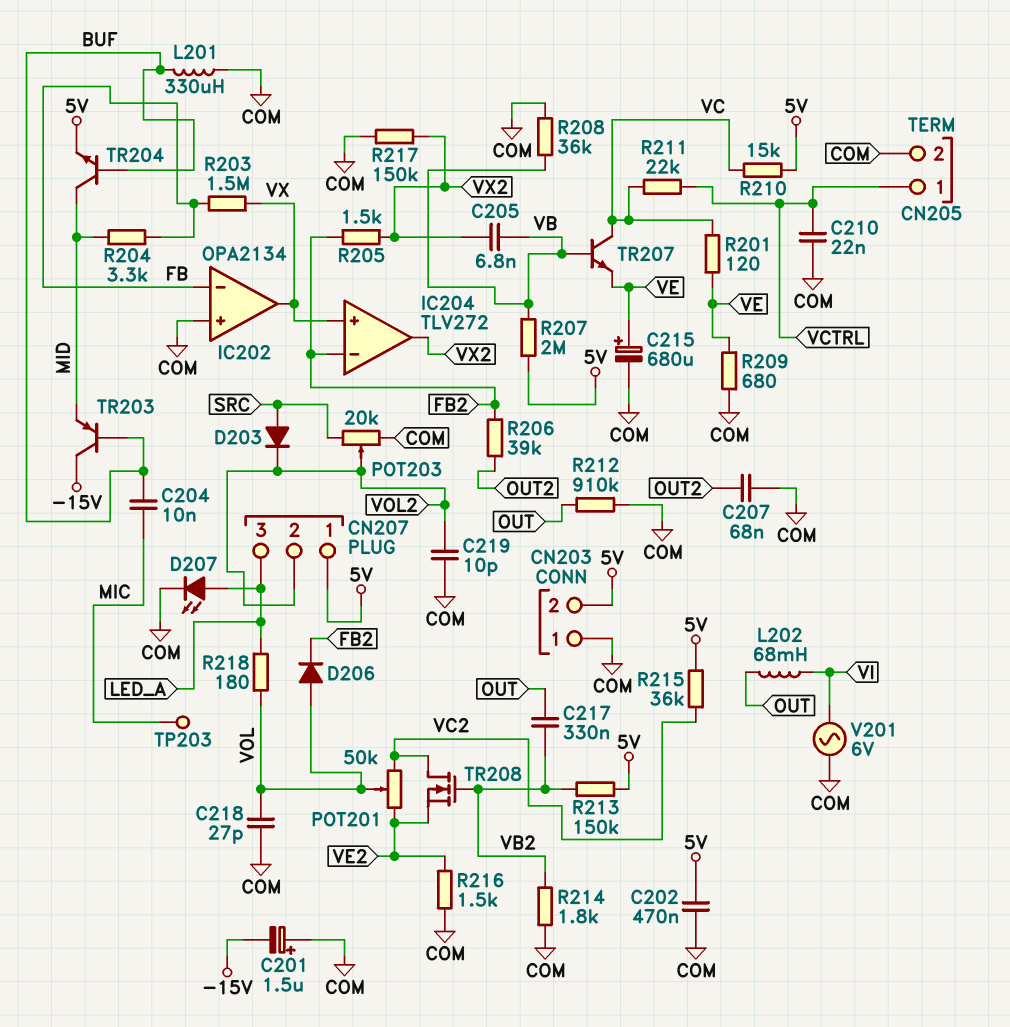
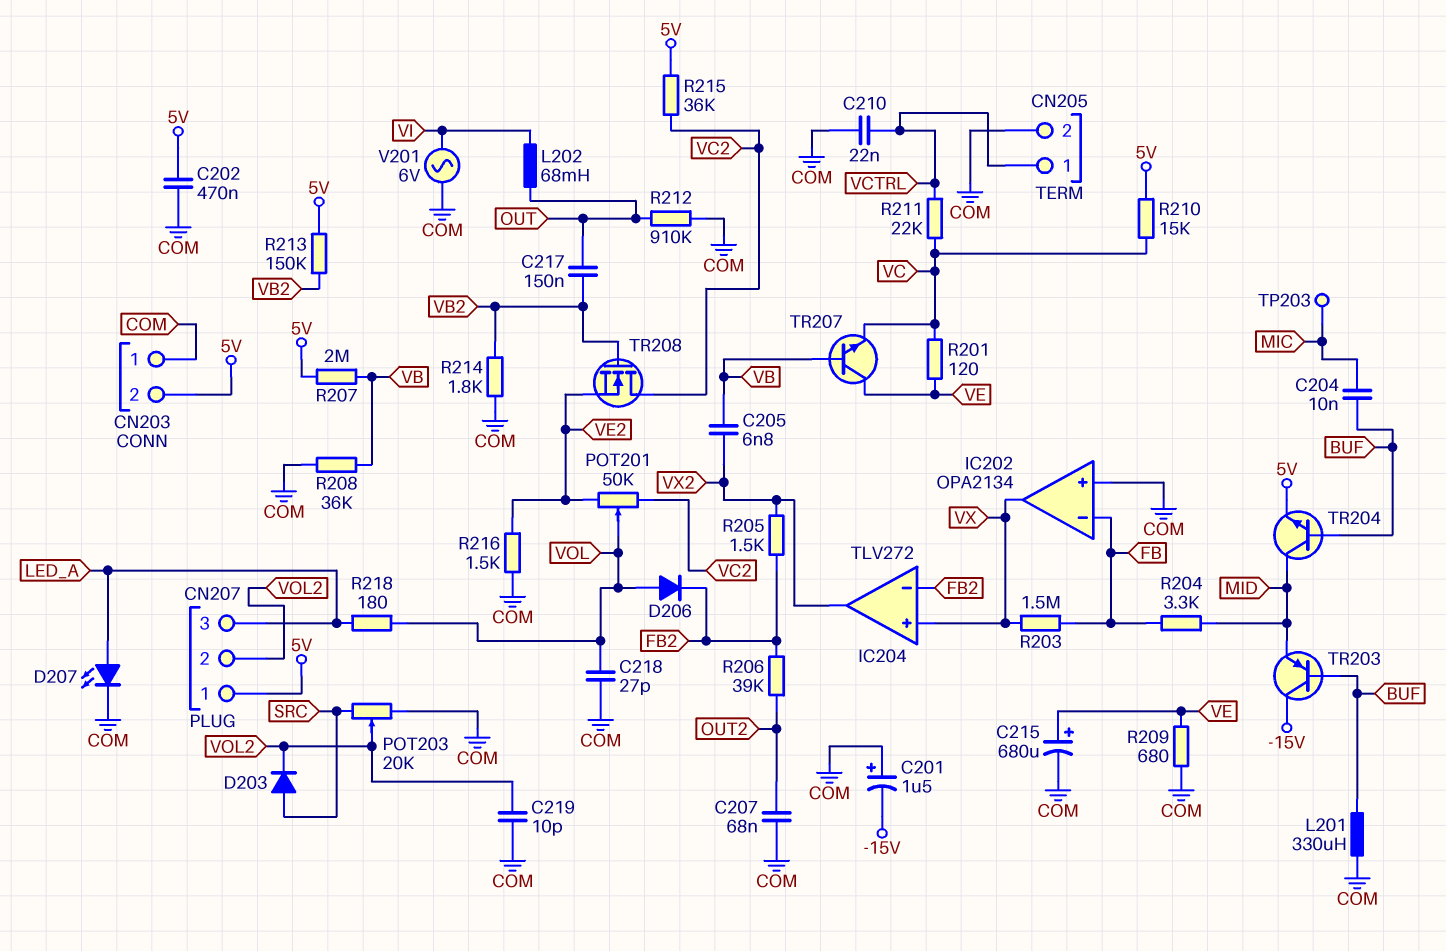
C217: 330nF (OUT, VB2) -> 150nF (OUT, VB2)
R217: 150k (COM, VX2) -> none
TR207: NPN (B VB, C VC, E VE) -> NPN (B VB, C VE, E VC)

